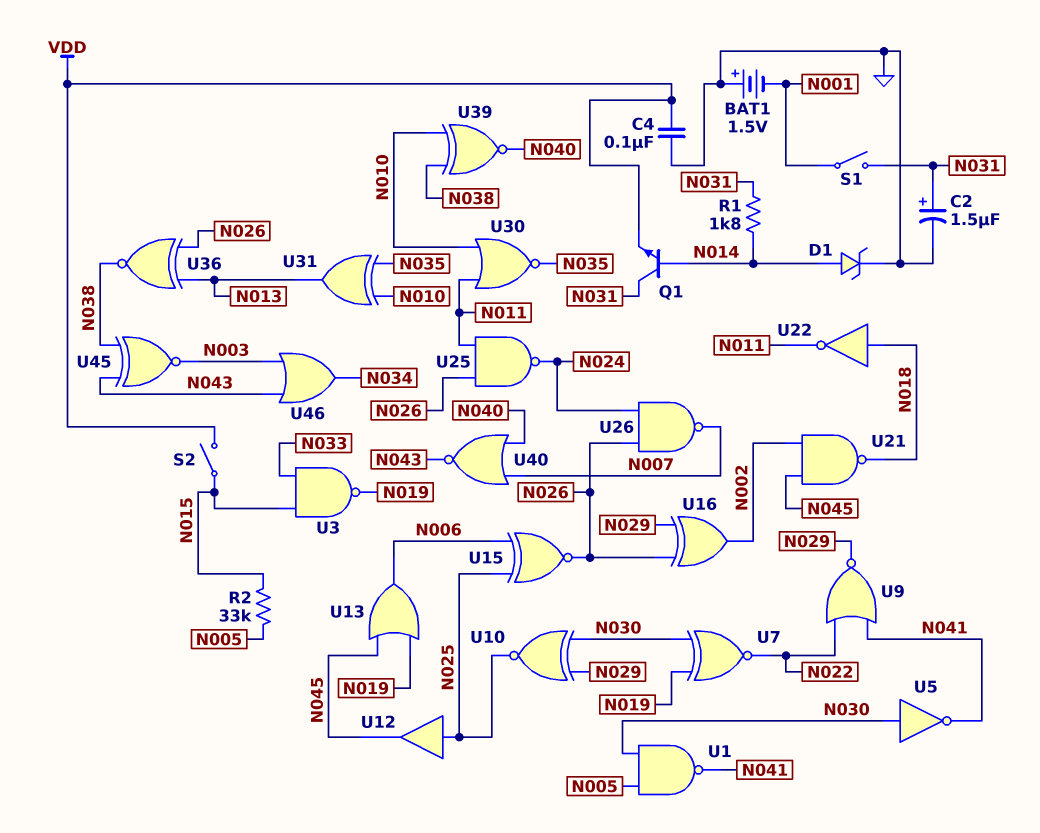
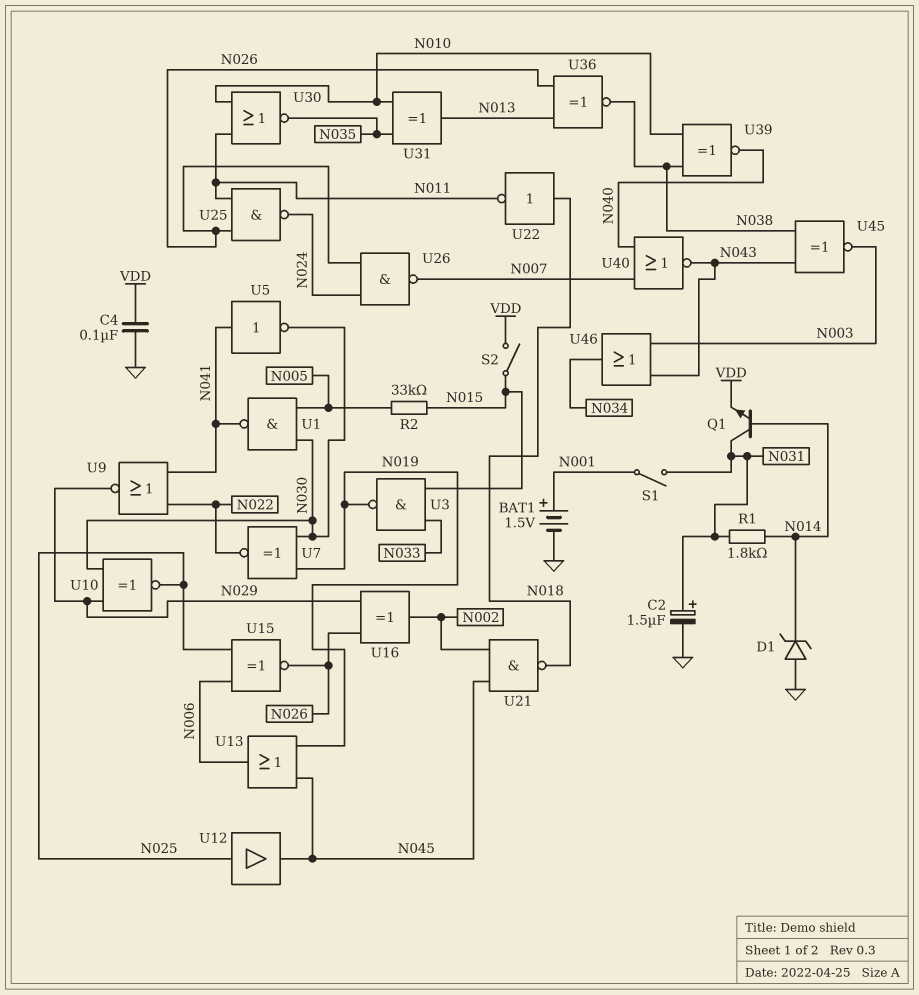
BAT1: 1.5V (plus GND, minus N001) -> 1.5V (plus N001, minus GND)
D1: zener (A N014, K GND) -> zener (A GND, K N014)
U5: NOT (in N030, out N041) -> NOT (in N041, out N030)

